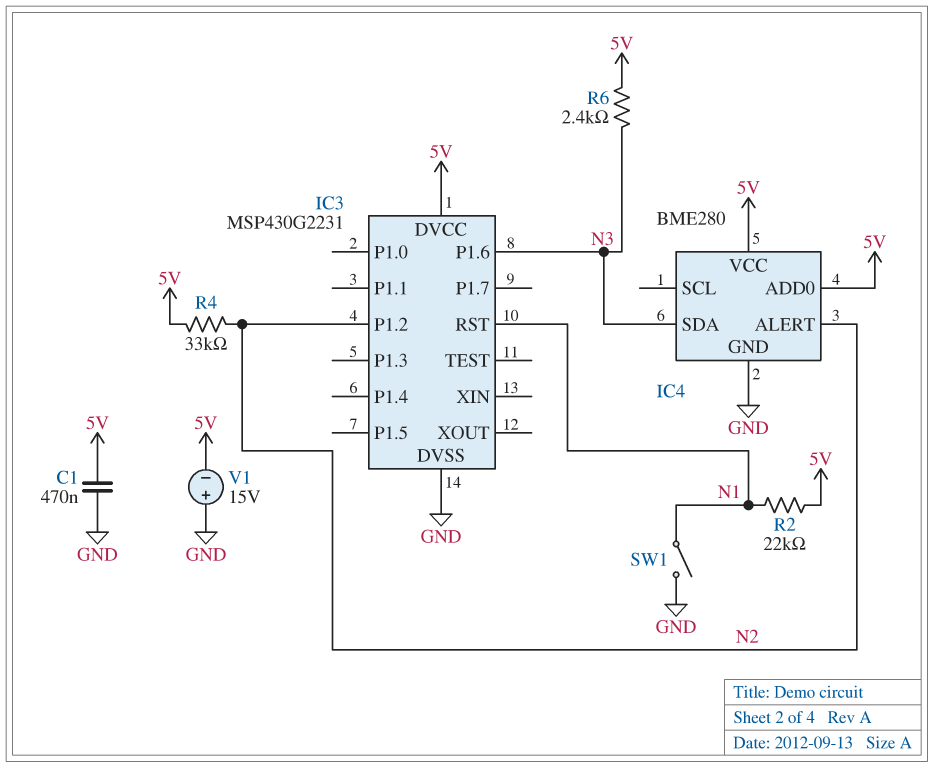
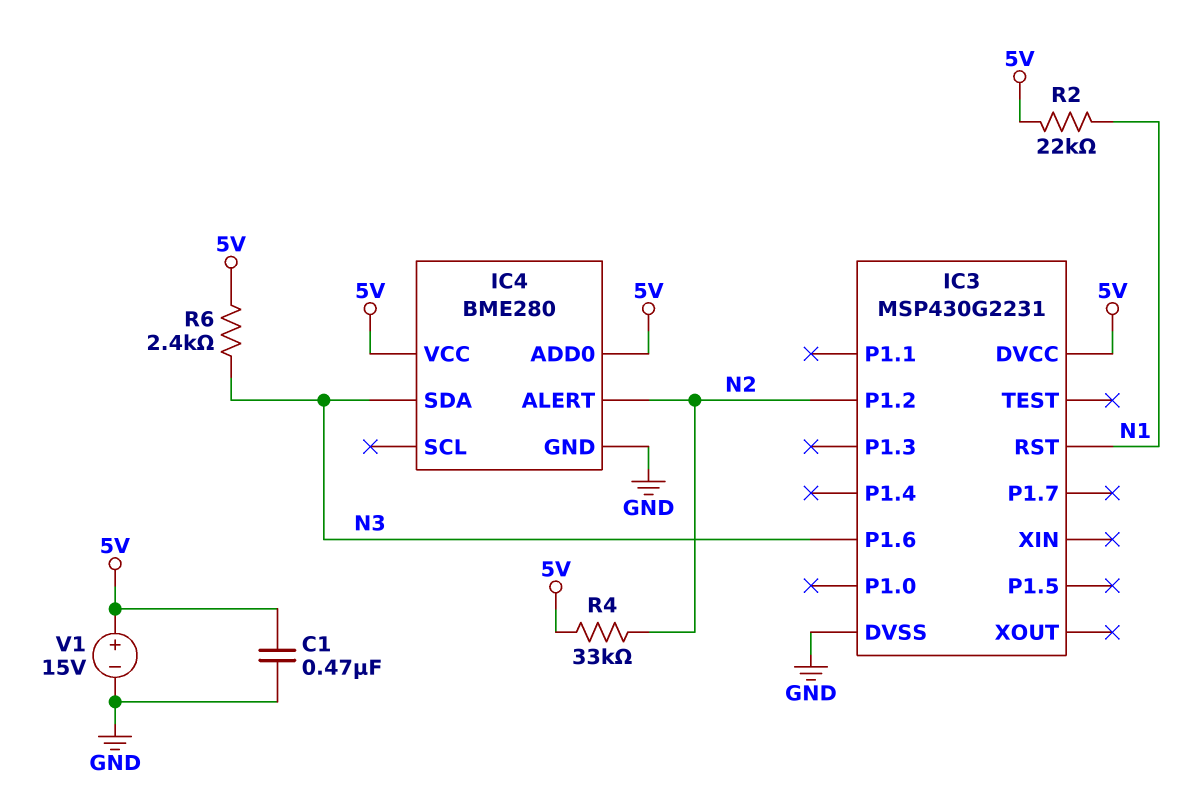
SW1: switch (GND, N1) -> none
V1: 15V (plus GND, minus 5V) -> 15V (plus 5V, minus GND)

